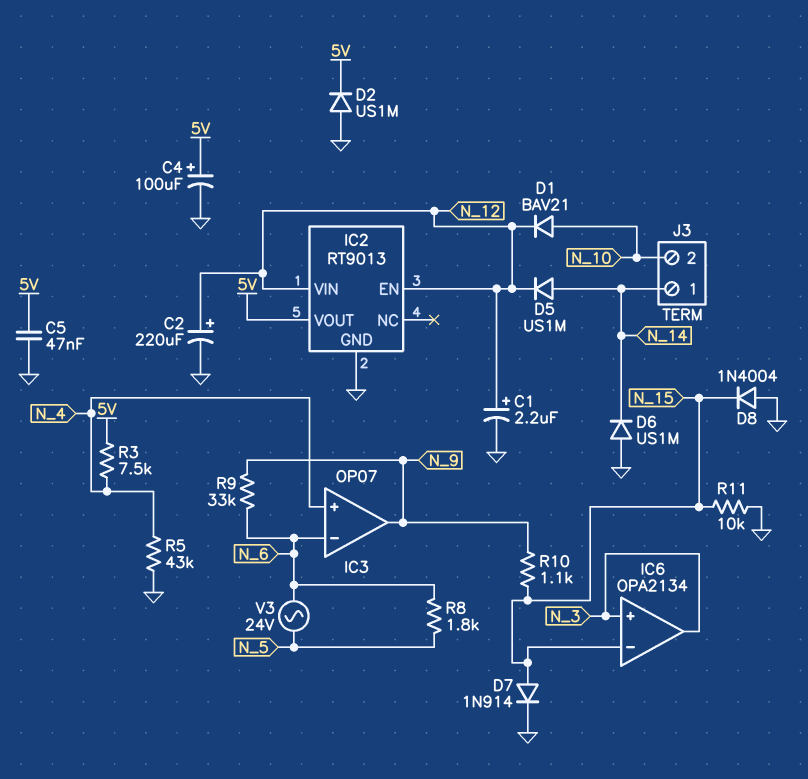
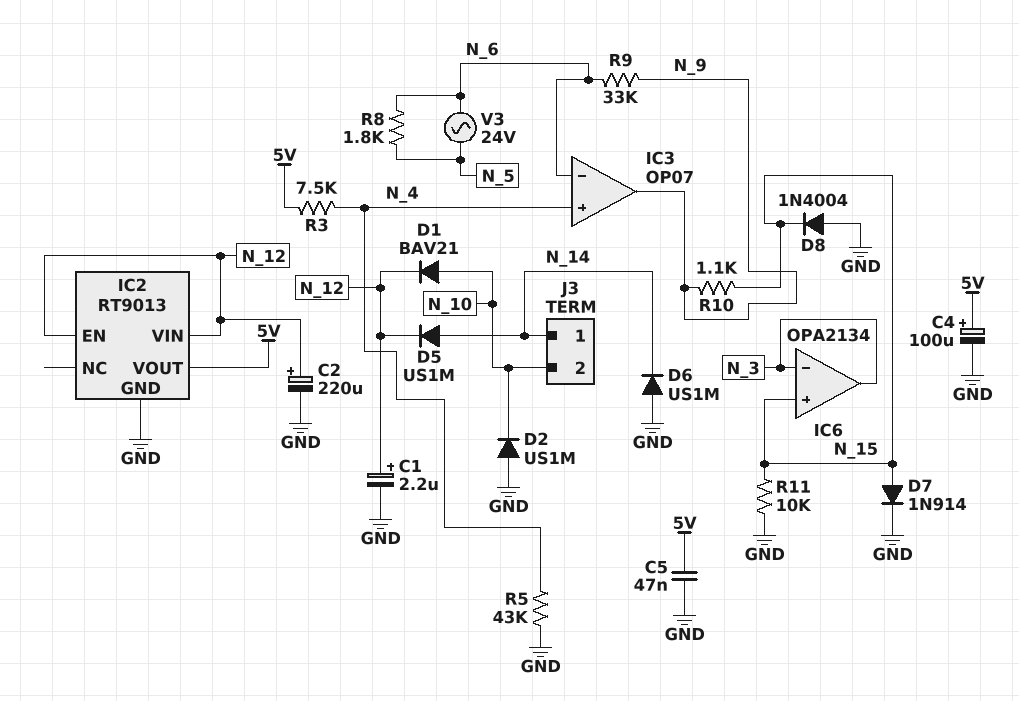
D2: diode US1M (A GND, K 5V) -> diode US1M (A GND, K N_10)
IC6 pin in+: N_3 -> N_15
IC6 pin in-: N_15 -> N_3

